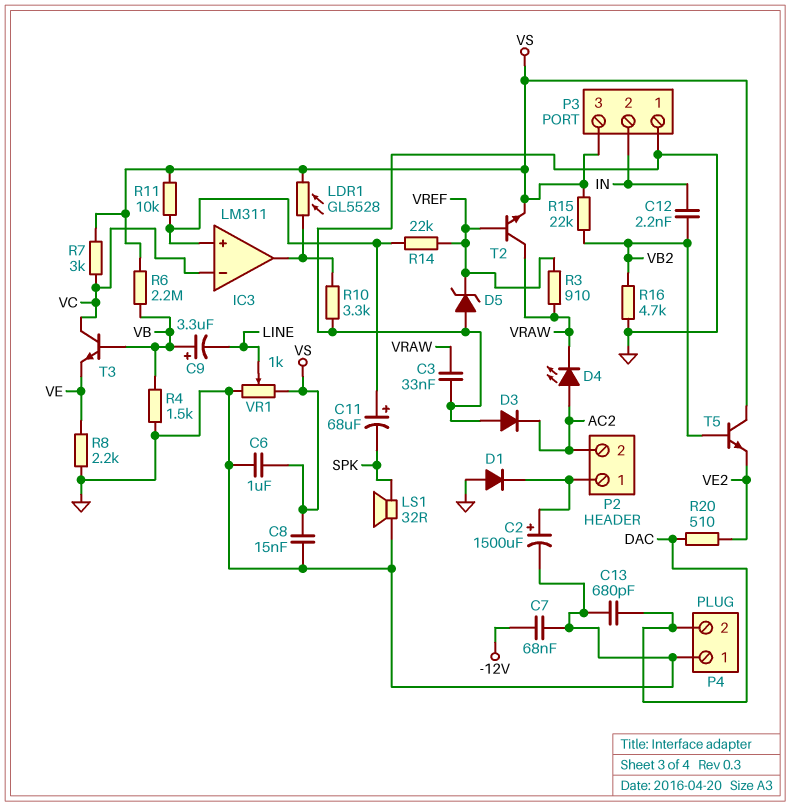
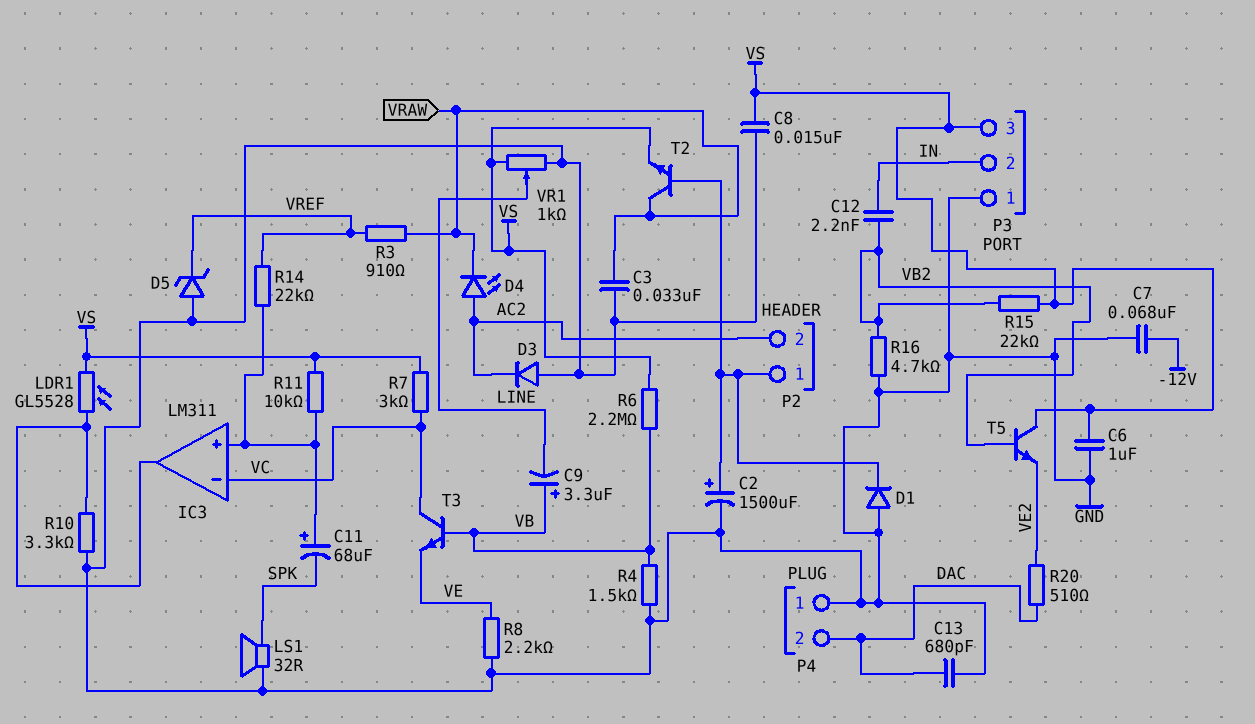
T2: NPN (B VREF, C VRAW, E VS) -> NPN (B P2/1, C VRAW, E VS)

